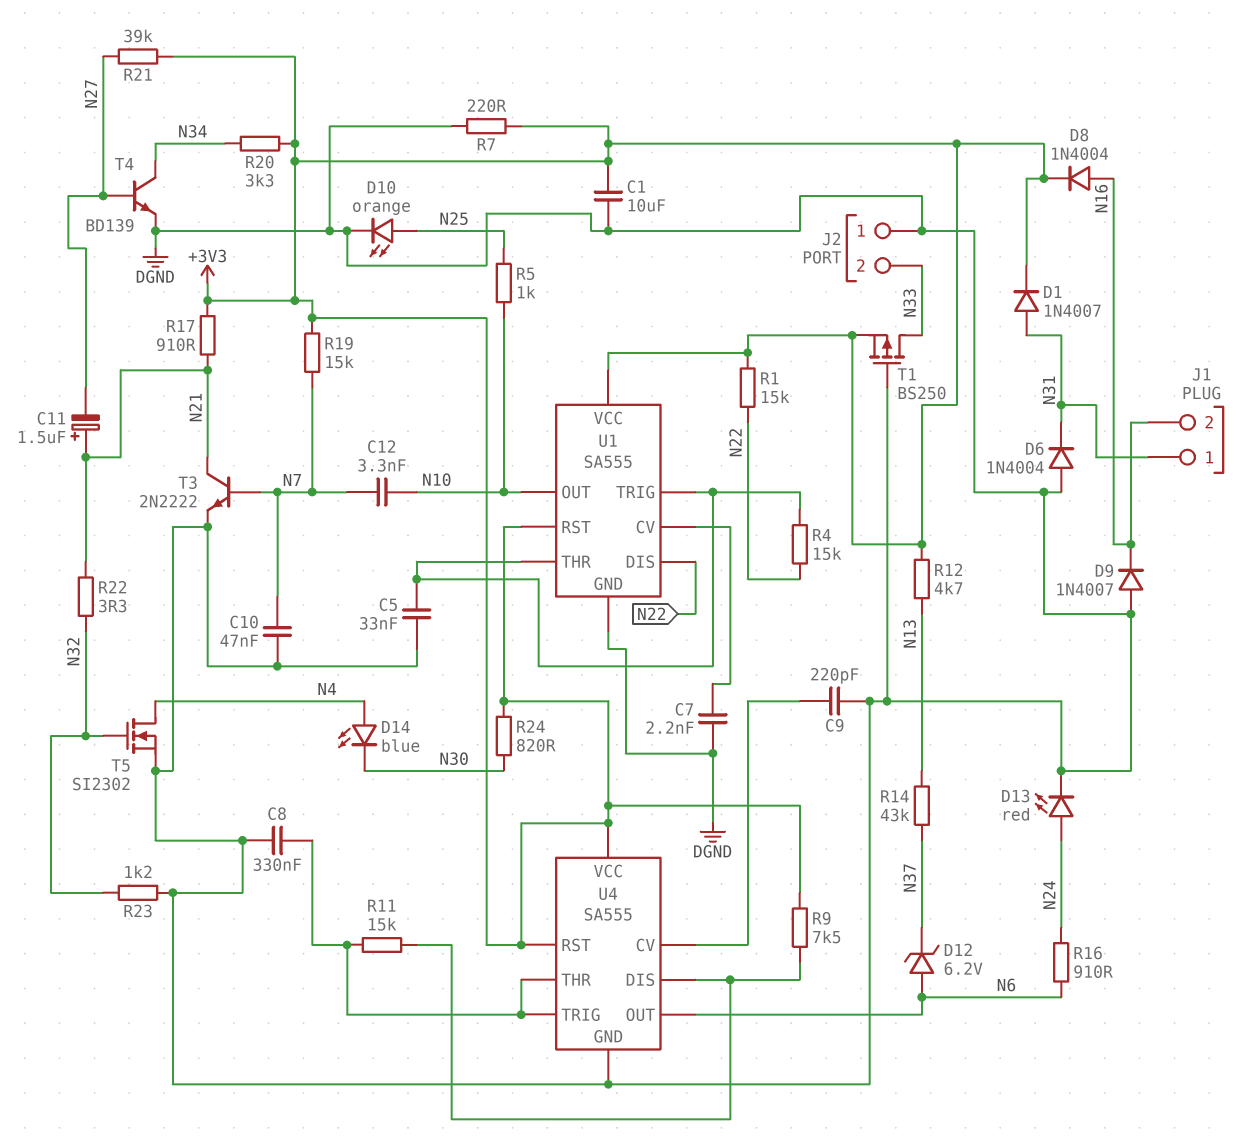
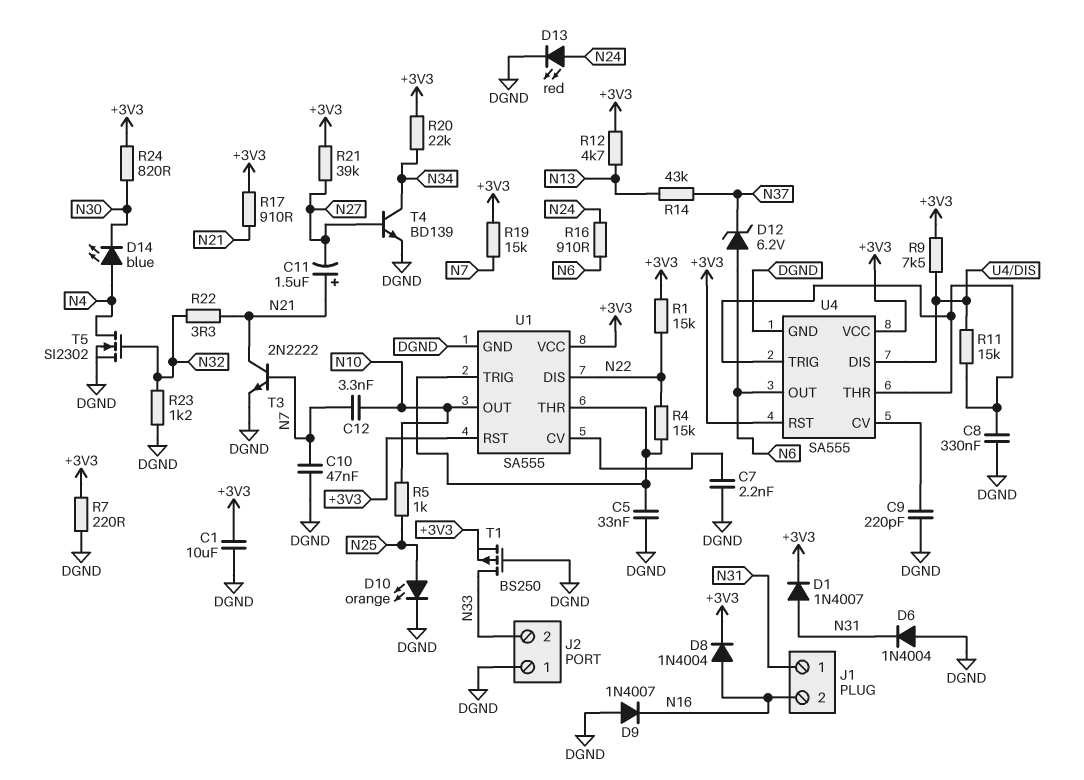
R20: 3.3k (+3V3, N34) -> 22k (+3V3, N34)

